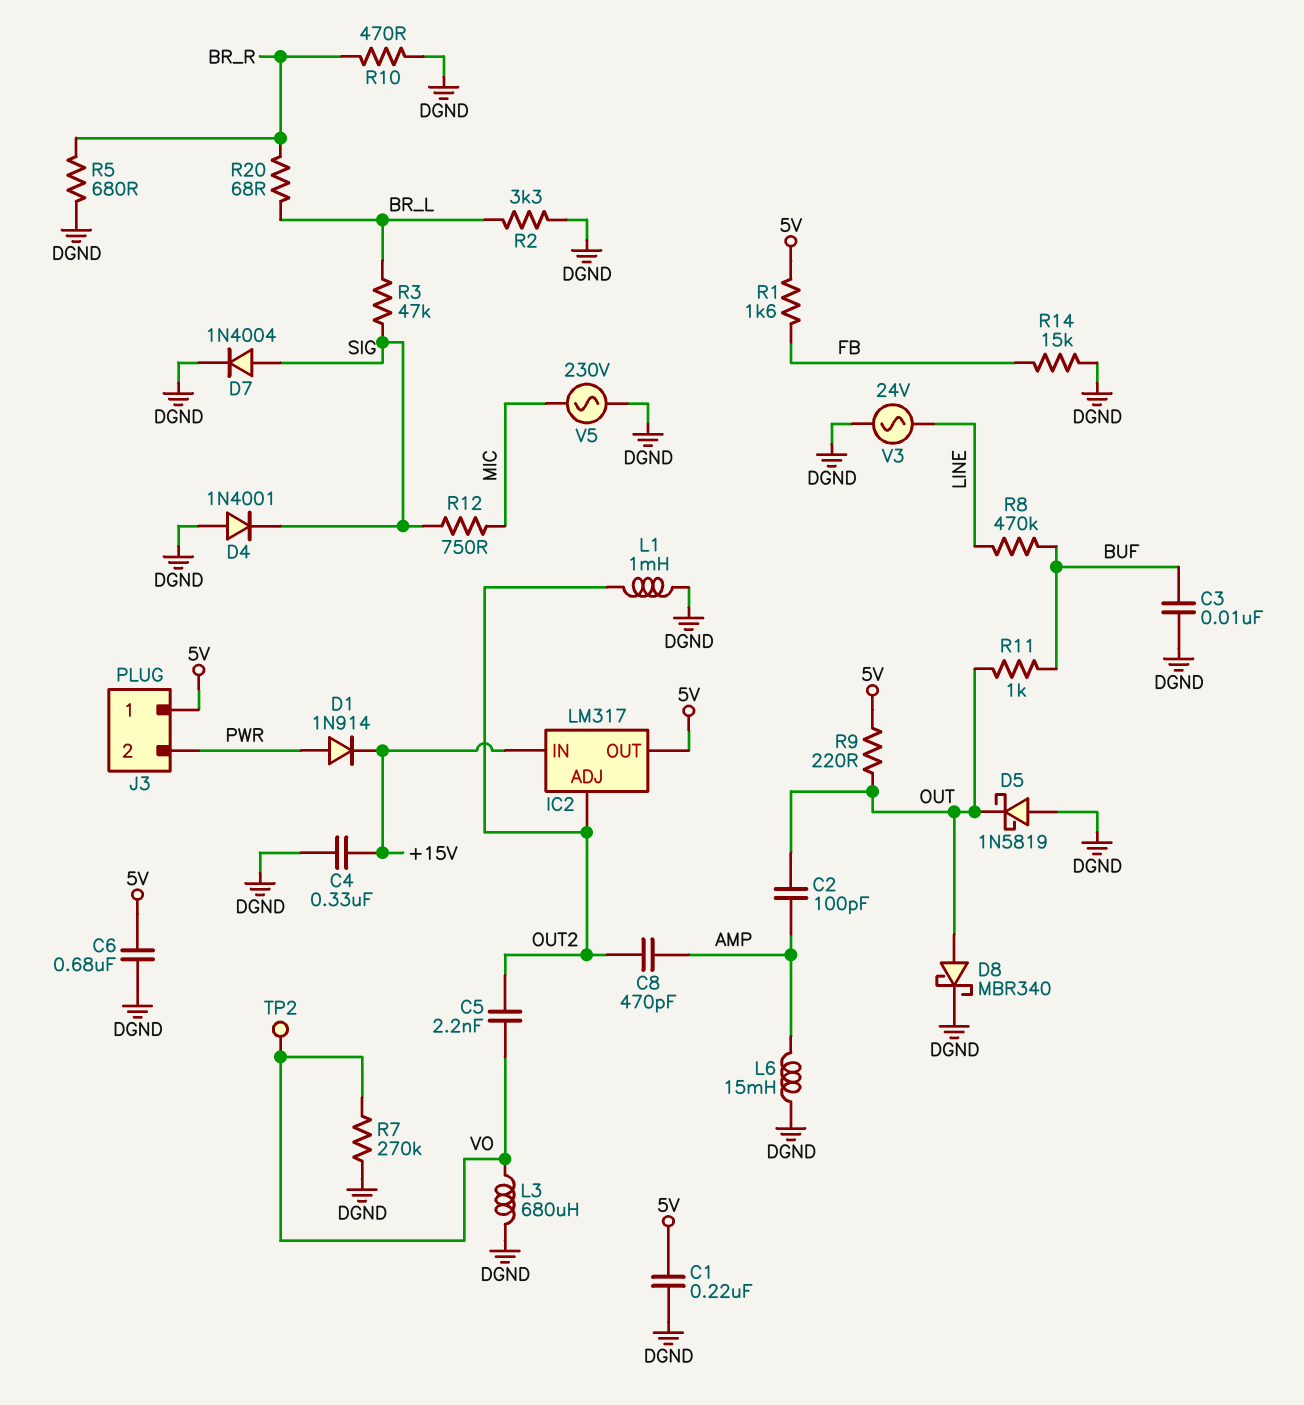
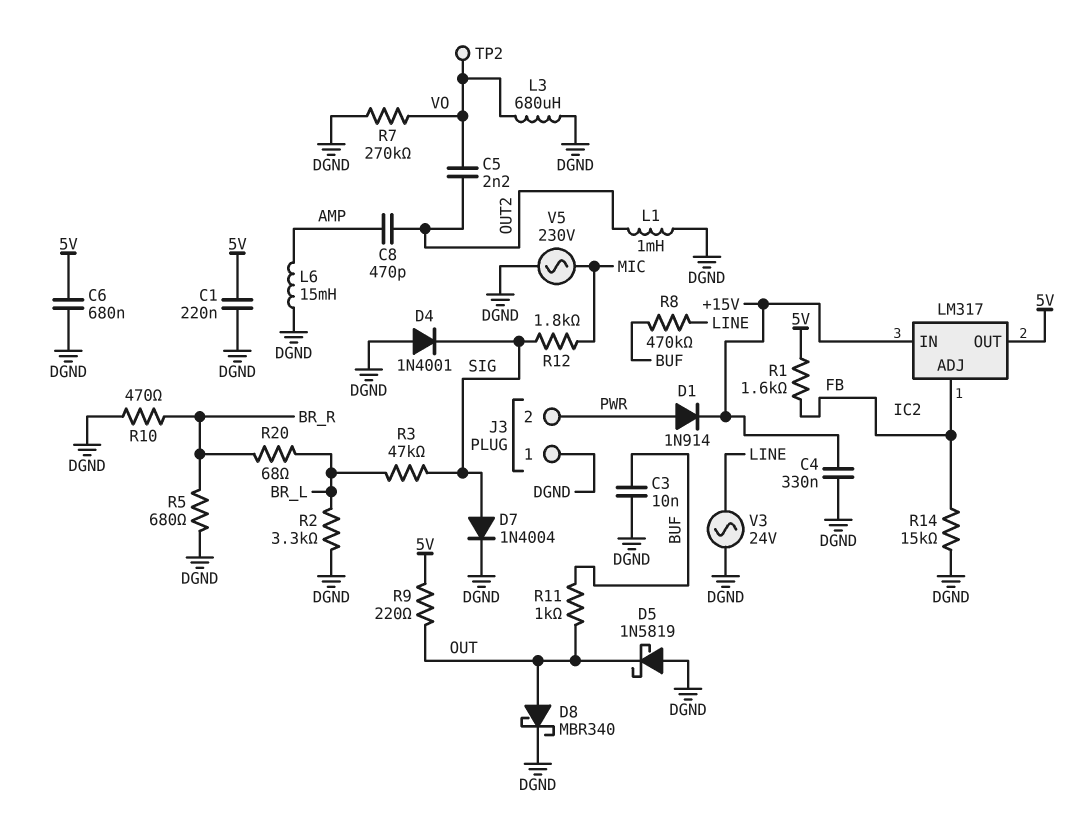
C2: 100pF (AMP, OUT) -> none
IC2 pin ADJ: OUT2 -> FB
J3 pin 1: 5V -> DGND
R12: 750 (MIC, SIG) -> 1.8k (MIC, SIG)

